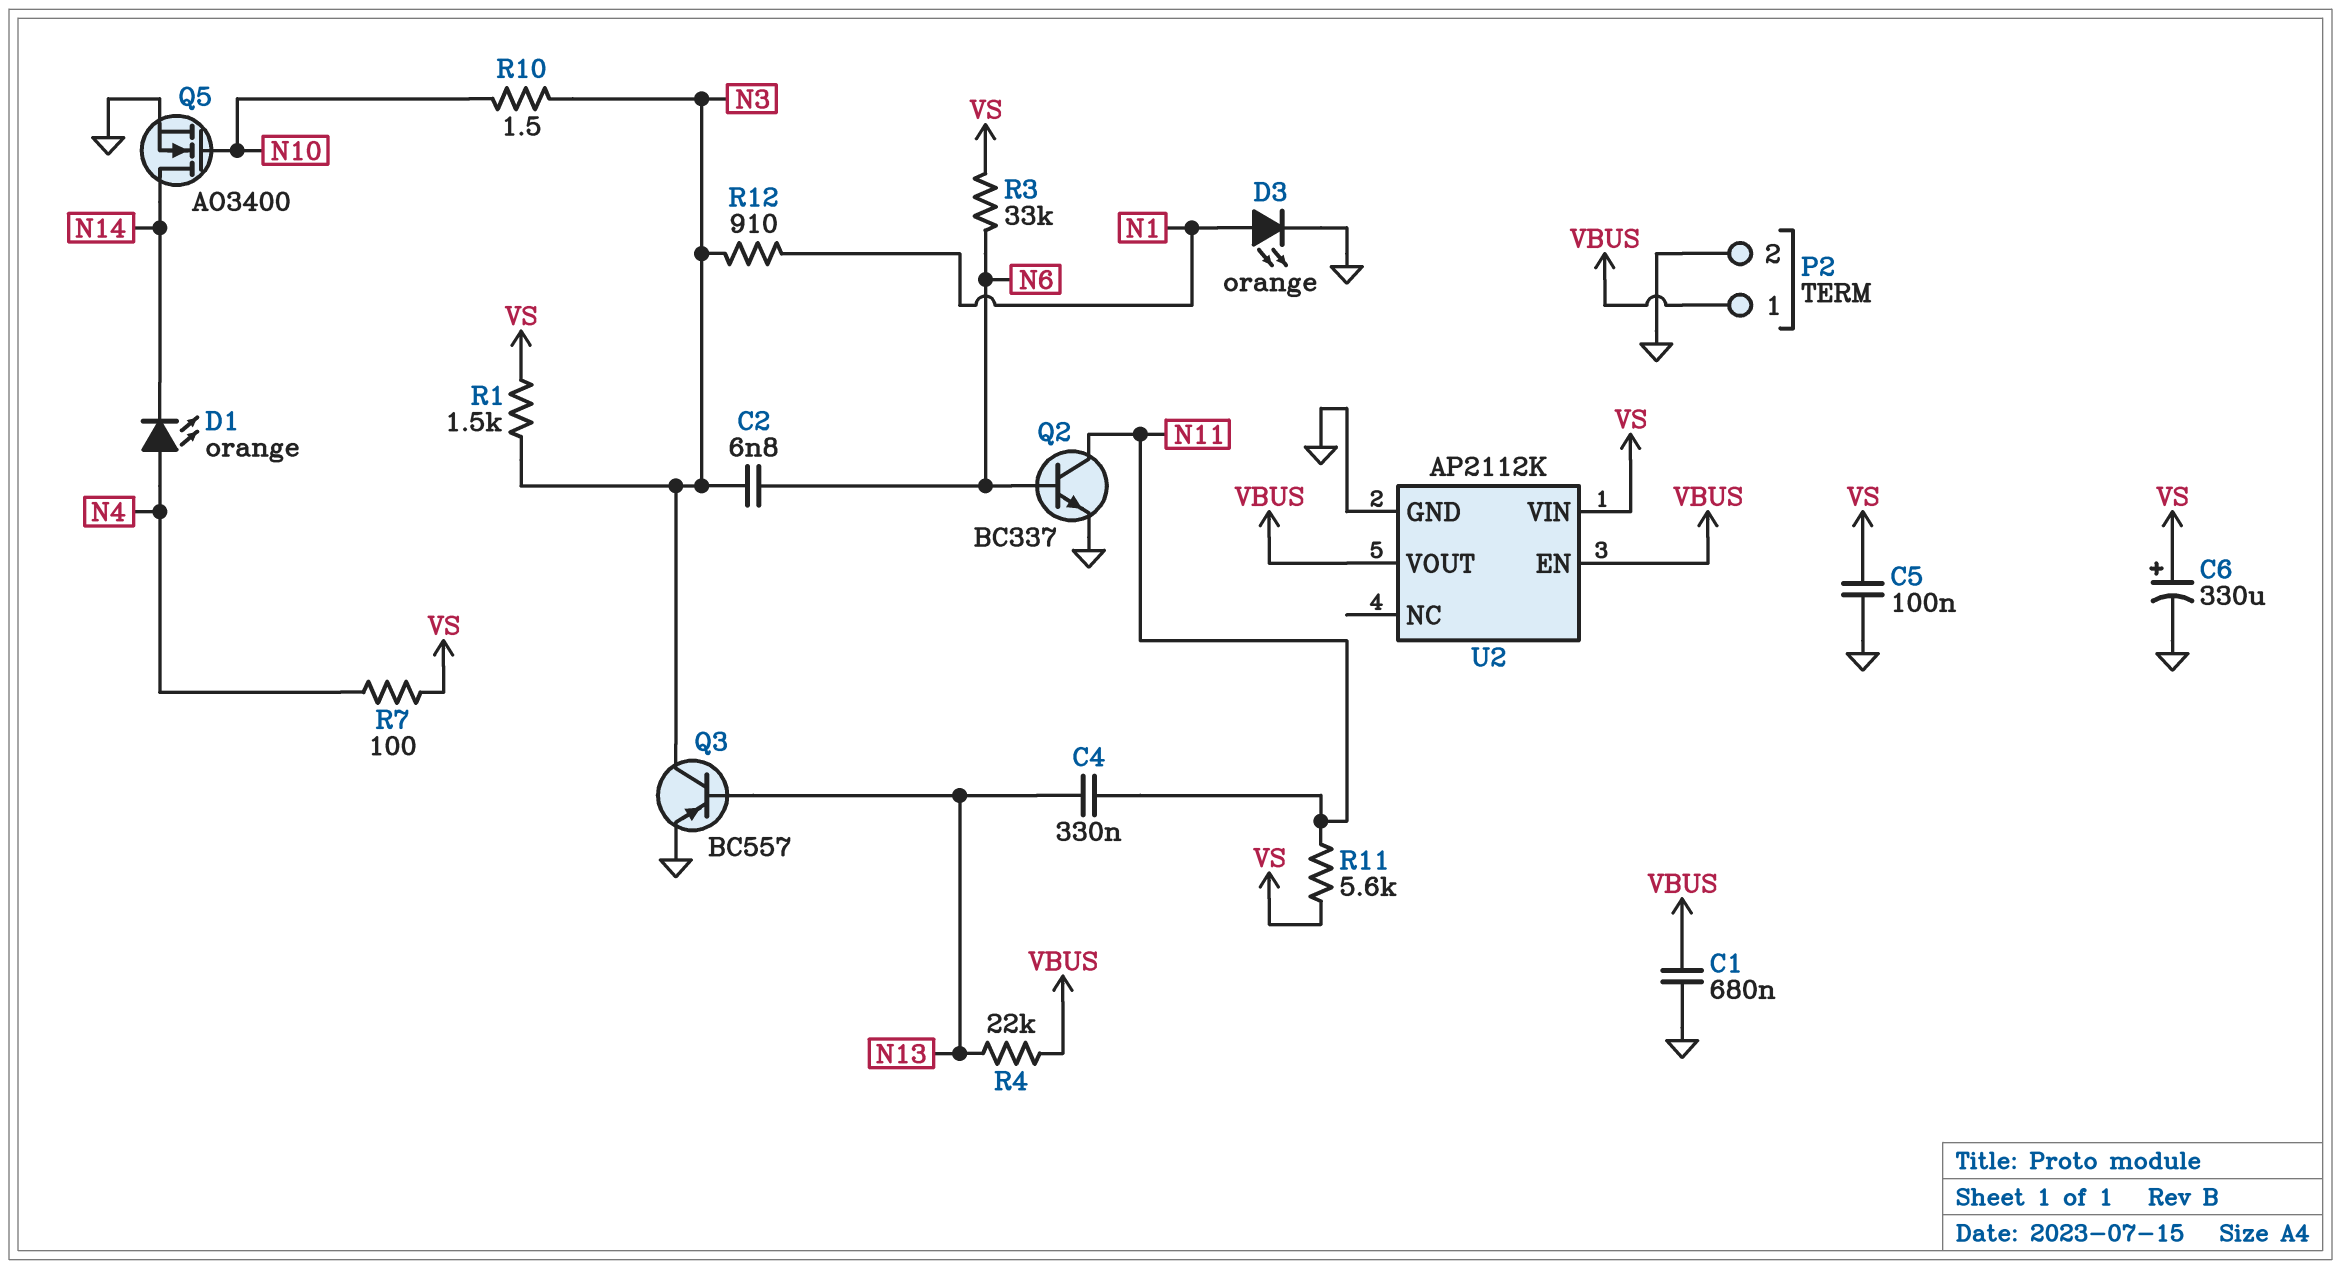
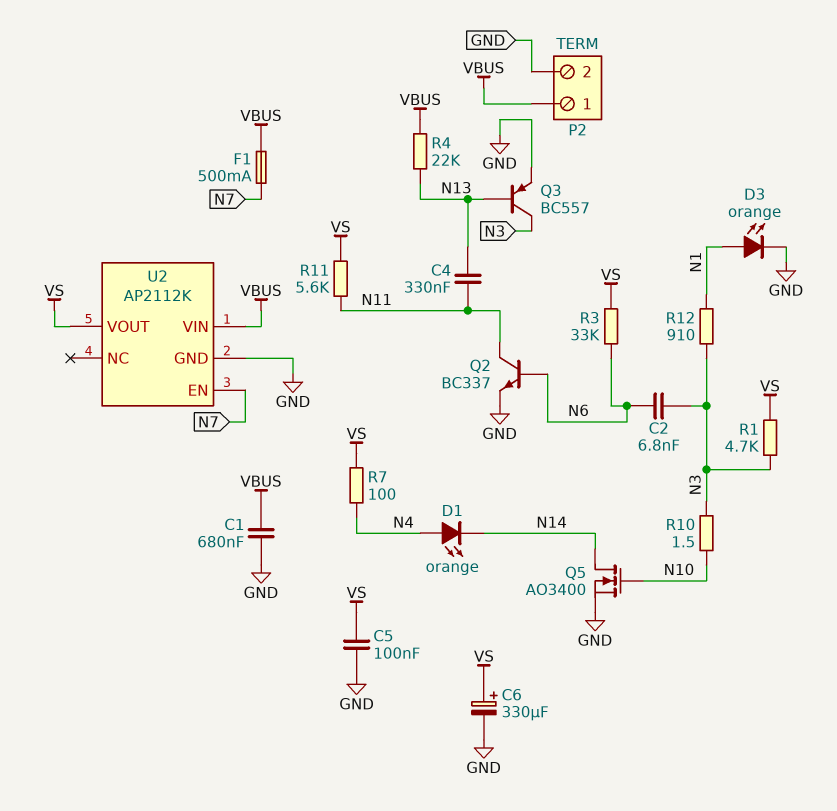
F1: none -> 500mA (N7, VBUS)
R1: 1.5k (N3, VS) -> 4.7k (N3, VS)
U2 pin EN: VBUS -> N7
U2 pin VIN: VS -> VBUS
U2 pin VOUT: VBUS -> VS

